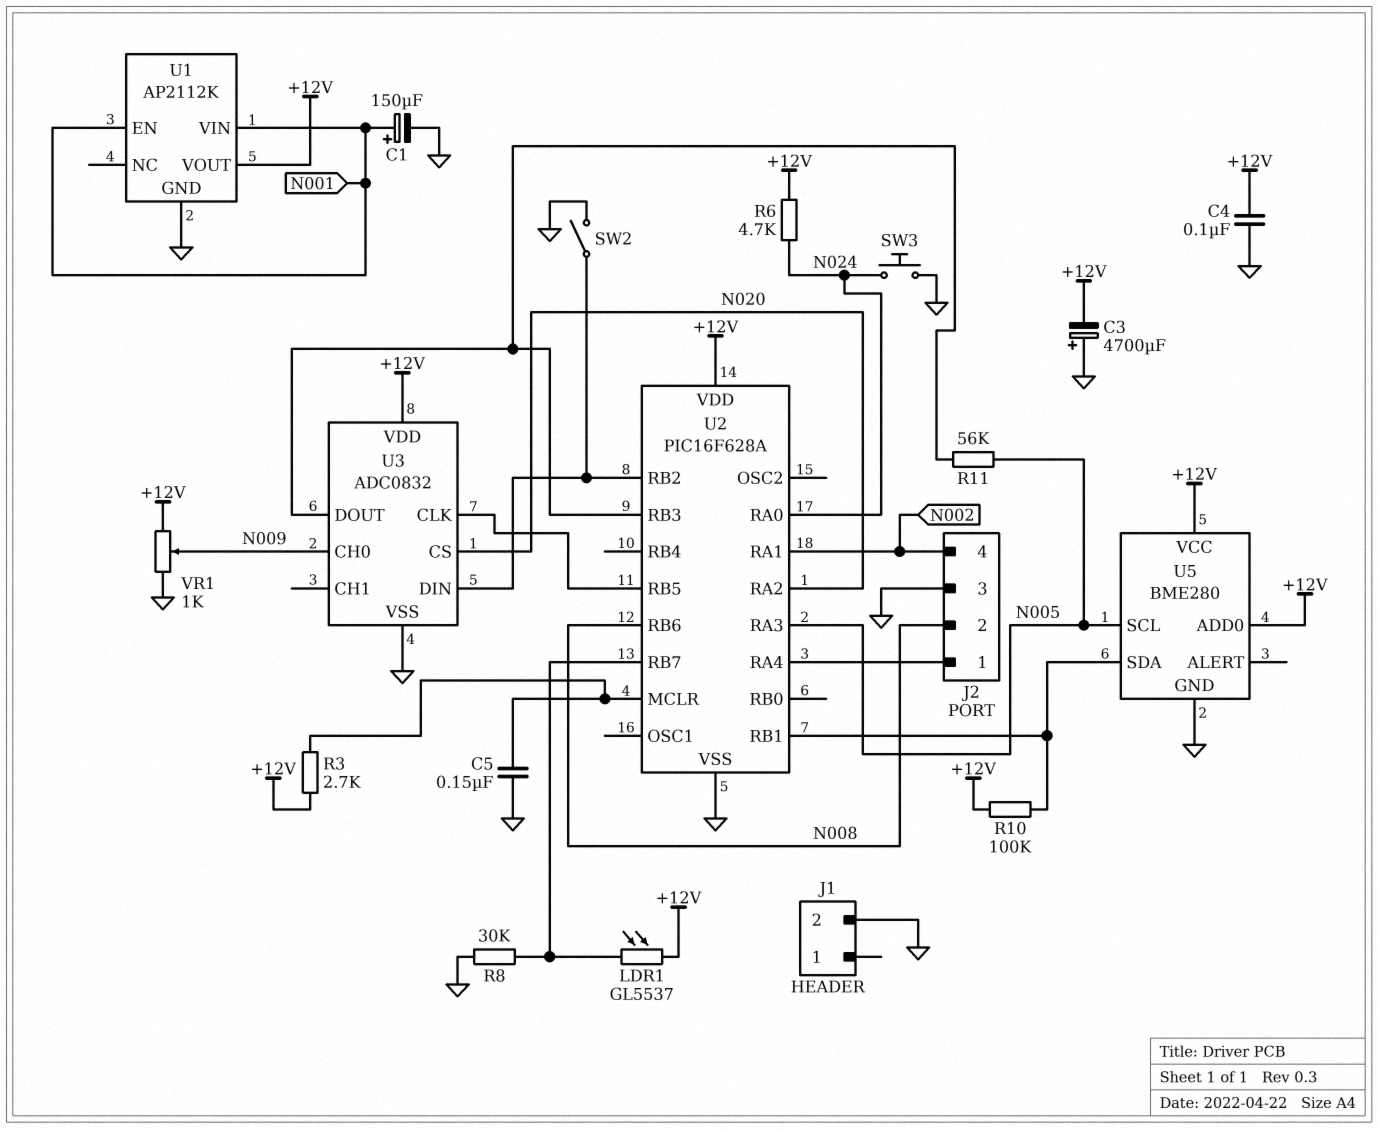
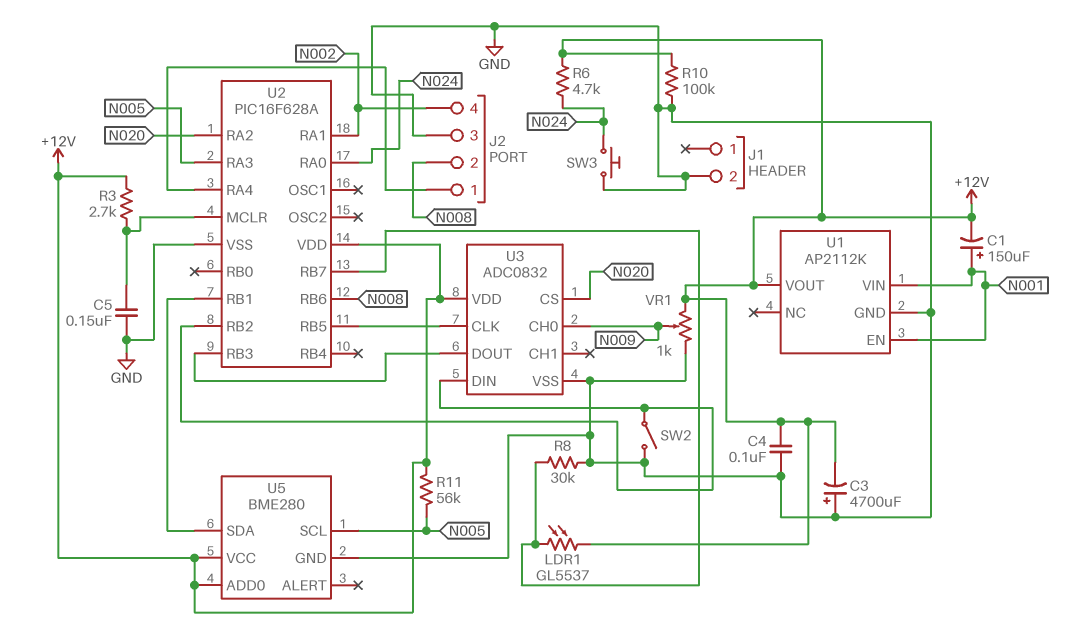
C1: 150uF (plus N001, minus GND) -> 150uF (plus N001, minus +12V)
R10: 100k (+12V, U2/RB1) -> 100k (+12V, GND)
R11: 56k (N005, U2/RB3) -> 56k (+12V, N005)

